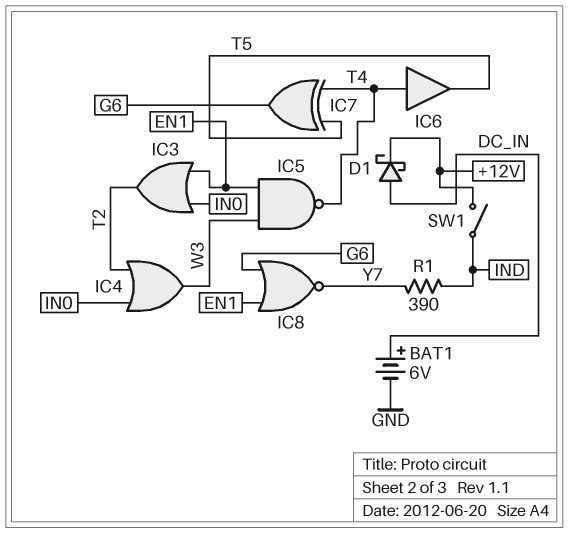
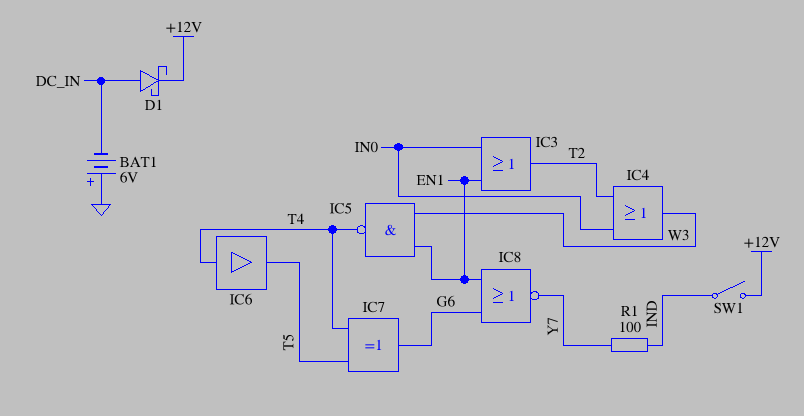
BAT1: 6V (plus DC_IN, minus GND) -> 6V (plus GND, minus DC_IN)
R1: 390 (IND, Y7) -> 100 (IND, Y7)

